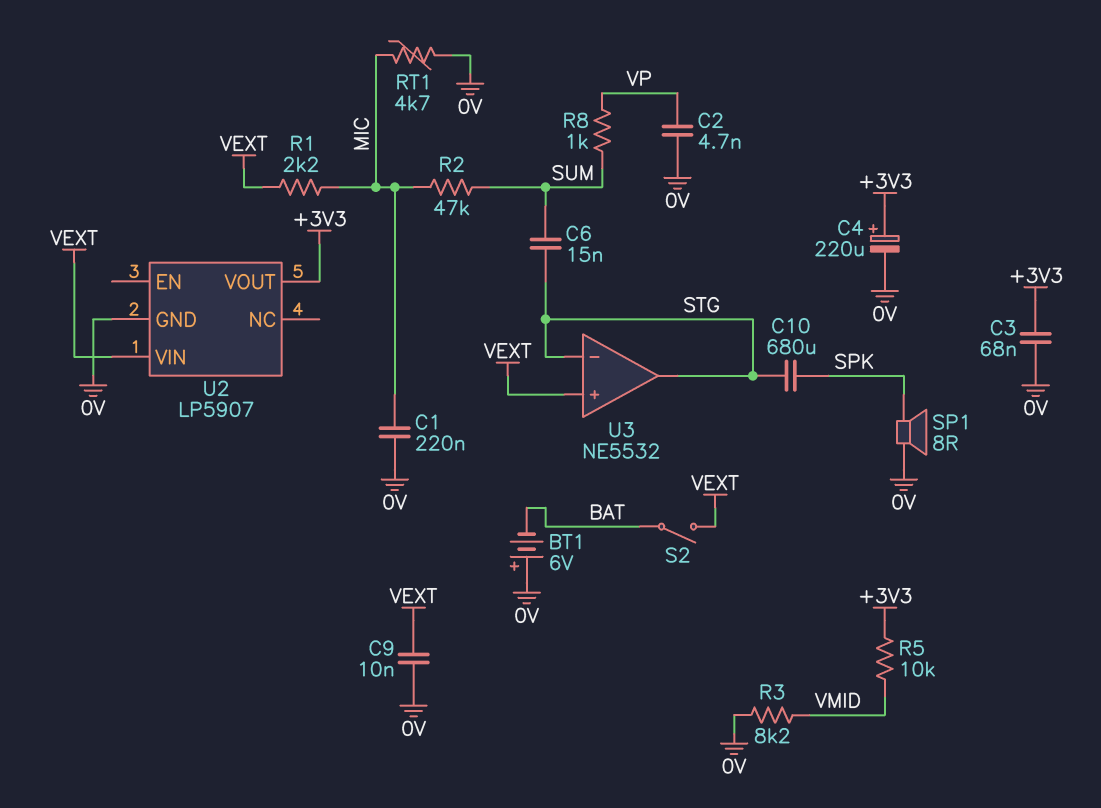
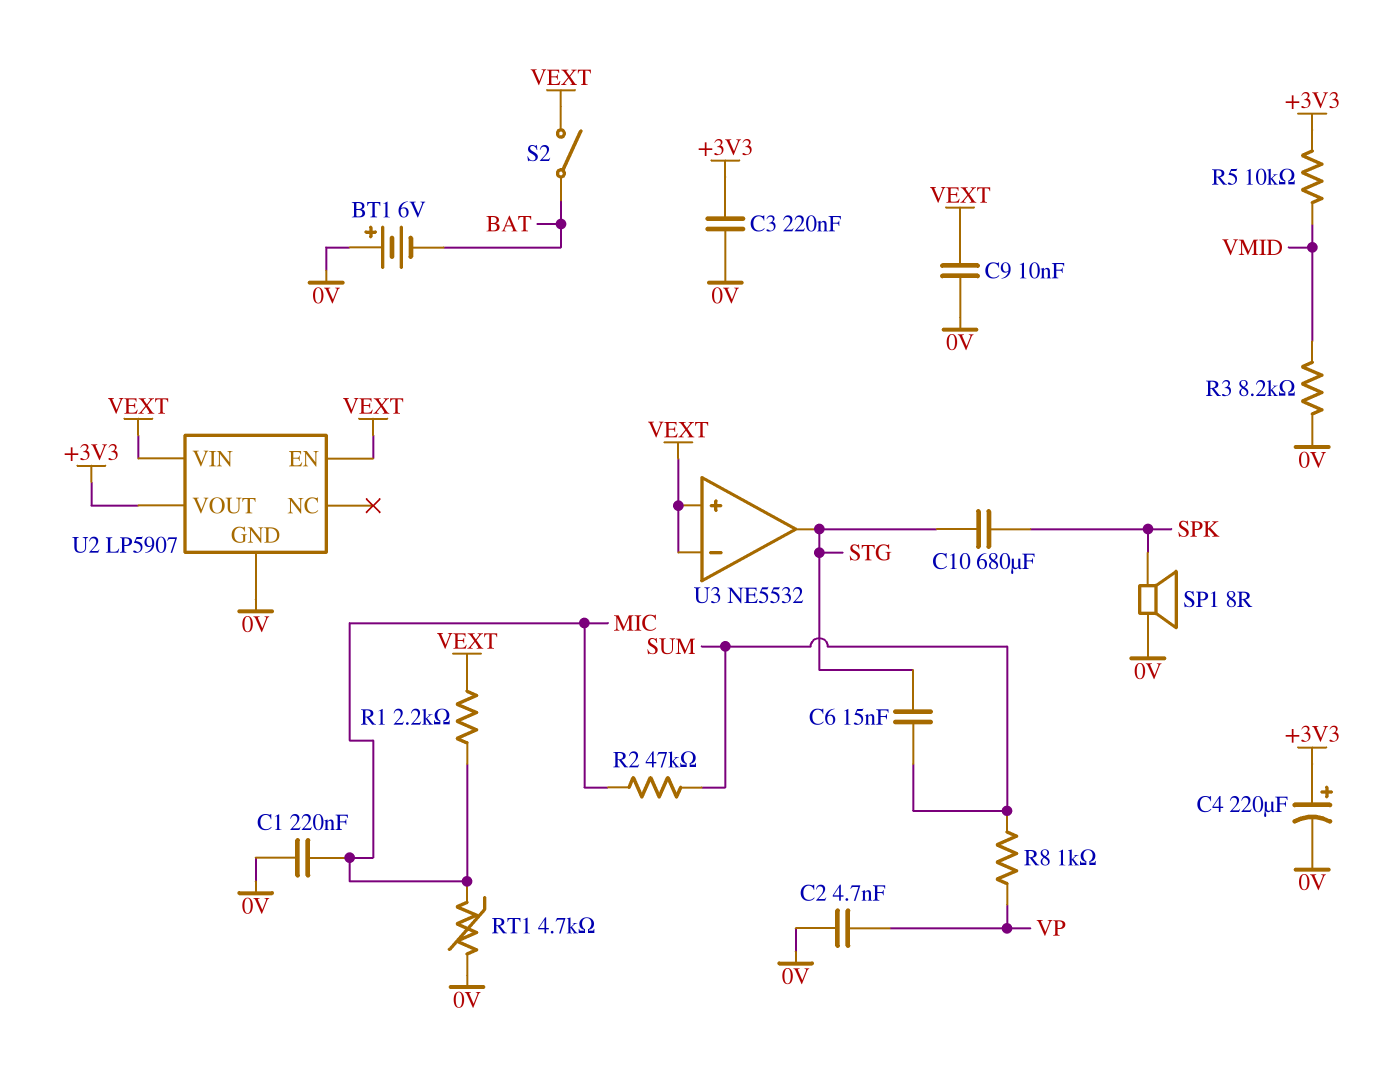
C3: 68nF (+3V3, 0V) -> 220nF (+3V3, 0V)
U2 pin EN: none -> VEXT
U3 pin in-: STG -> VEXT

